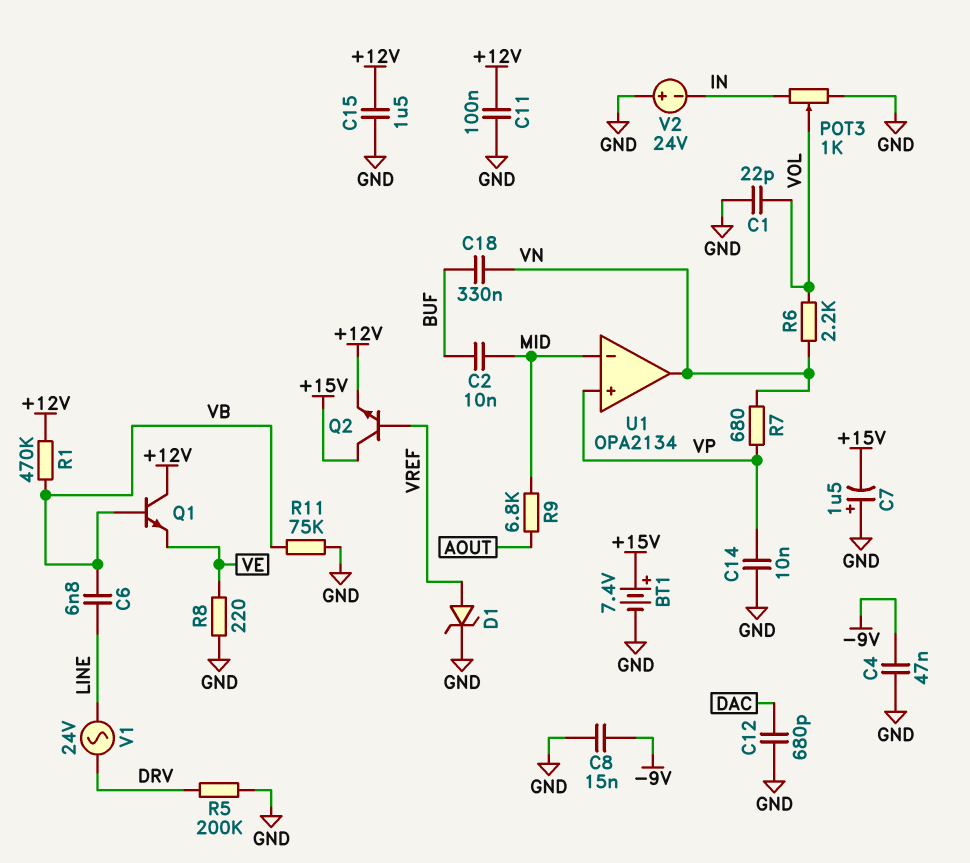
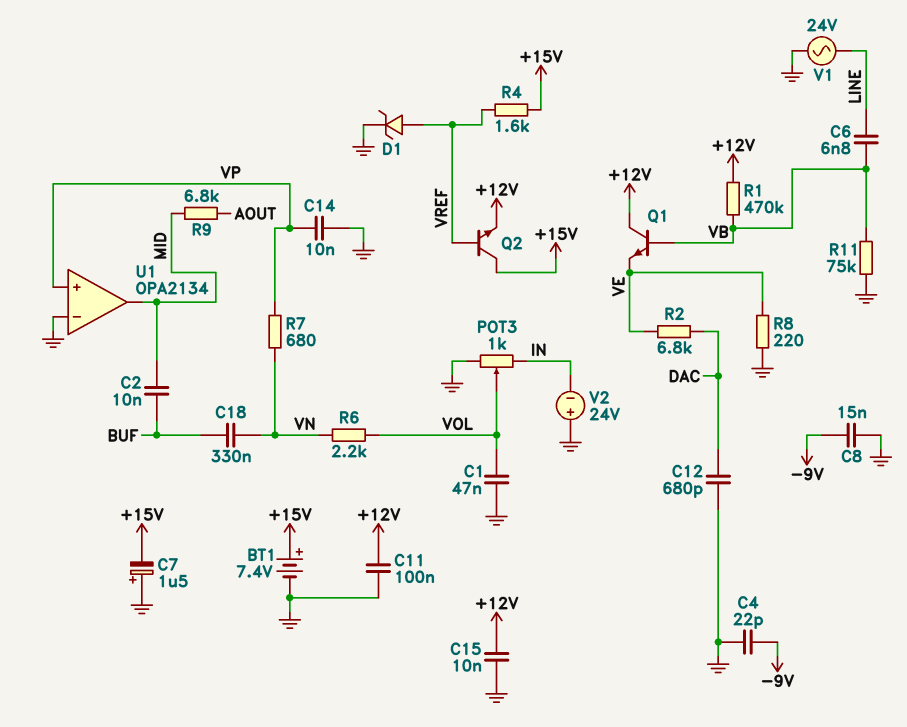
C1: 22pF (GND, VOL) -> 47nF (GND, VOL)
C4: 47nF (-9V, GND) -> 22pF (-9V, GND)
C15: 1.5uF (+12V, GND) -> 10nF (+12V, GND)
R2: none -> 6.8k (DAC, VE)
R4: none -> 1.6k (+15V, VREF)
R5: 200k (DRV, GND) -> none
U1 pin in-: MID -> GND
U1 pin out: VN -> MID
V1: AC 24V (DRV, LINE) -> AC 24V (GND, LINE)

